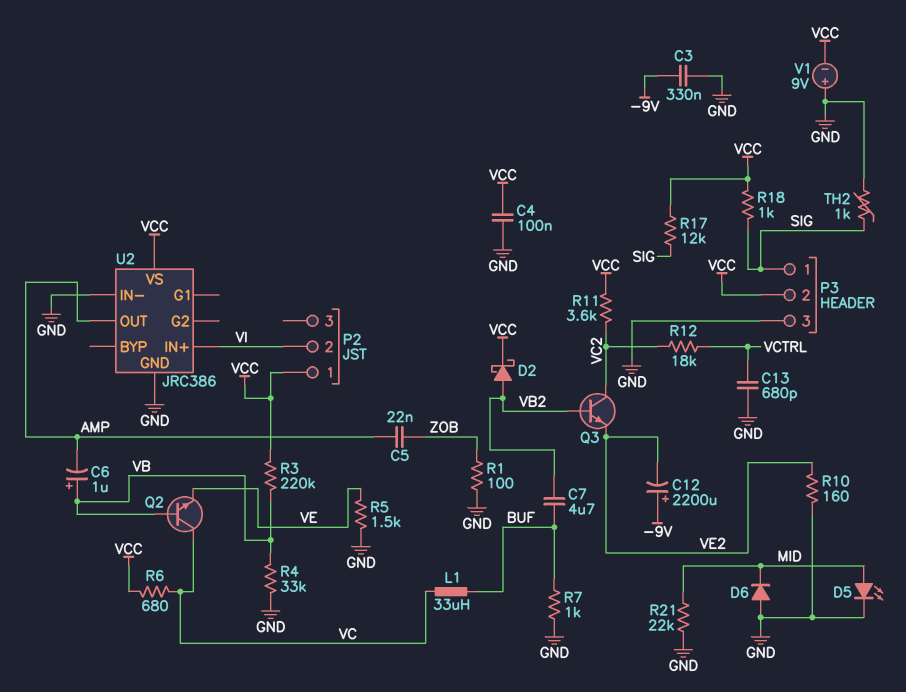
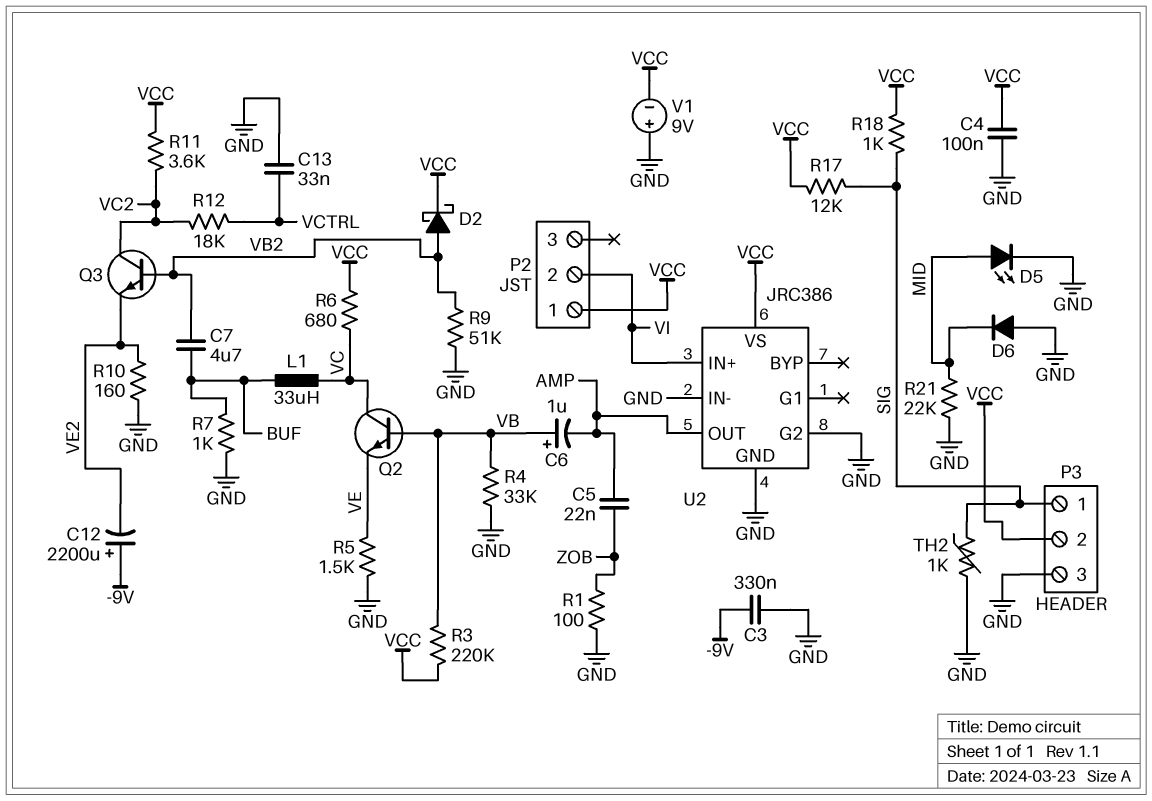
C13: 680pF (GND, VCTRL) -> 33nF (GND, VCTRL)
R9: none -> 51k (GND, VB2)
U2 pin G2: none -> GND

